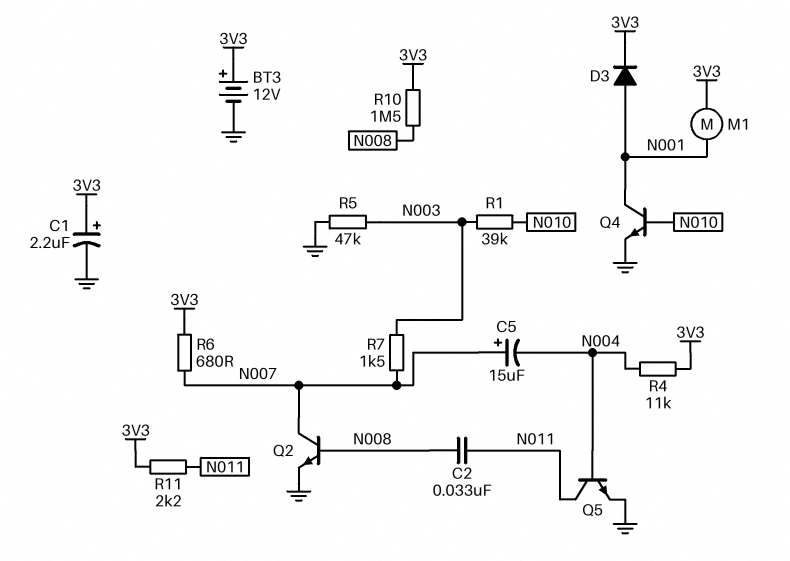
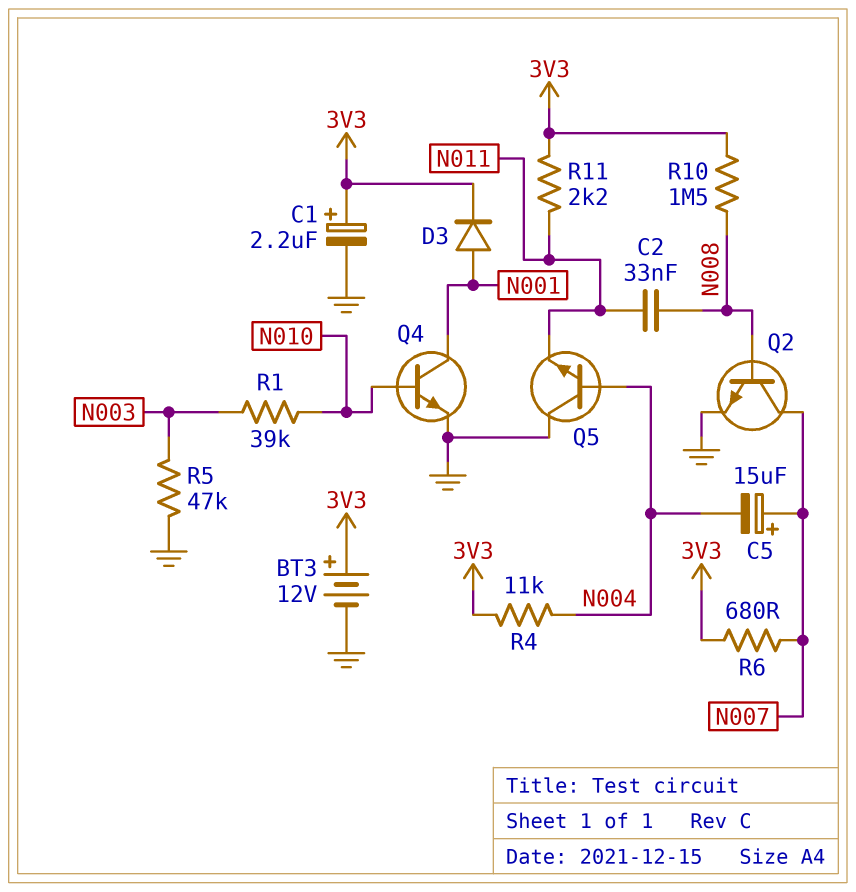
M1: motor (3V3, N001) -> none
Q5: NPN (B N004, C N011, E GND) -> NPN (B N004, C GND, E N011)
R7: 1.5k (N003, N007) -> none

